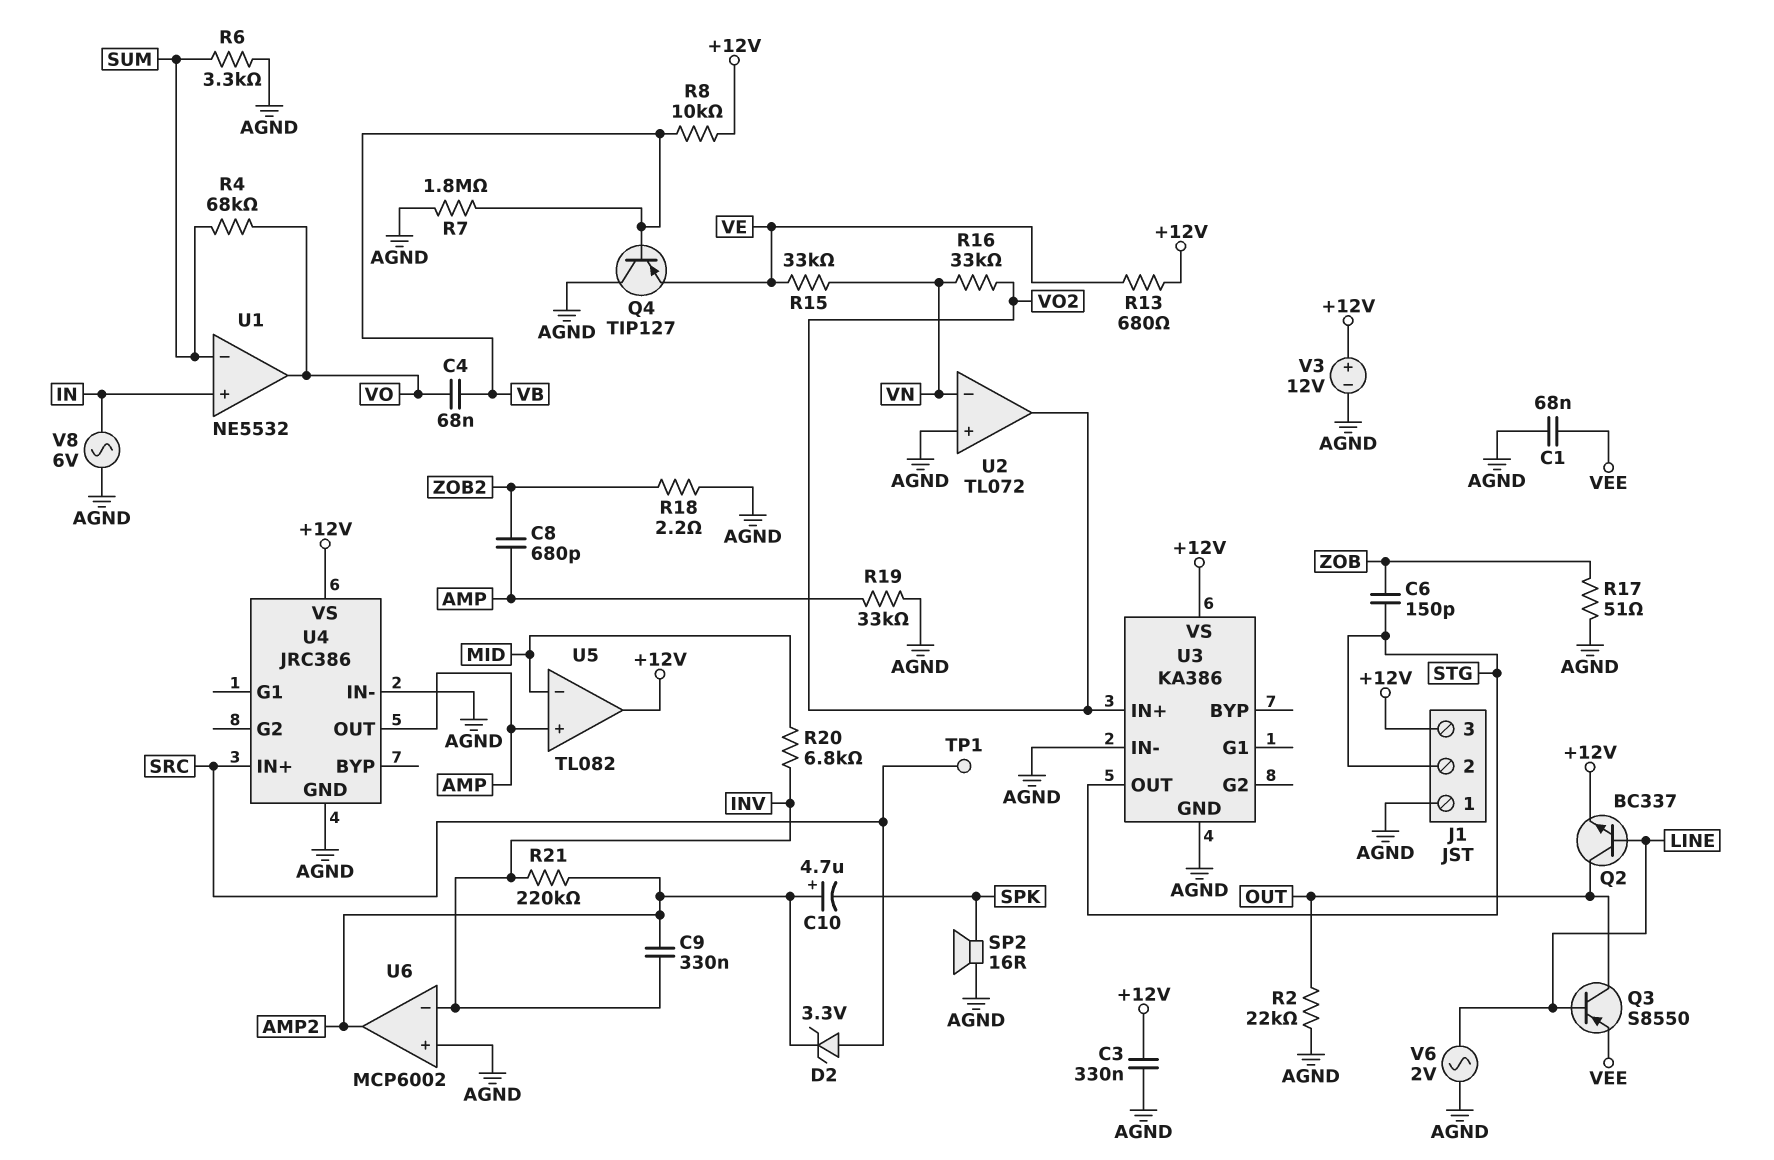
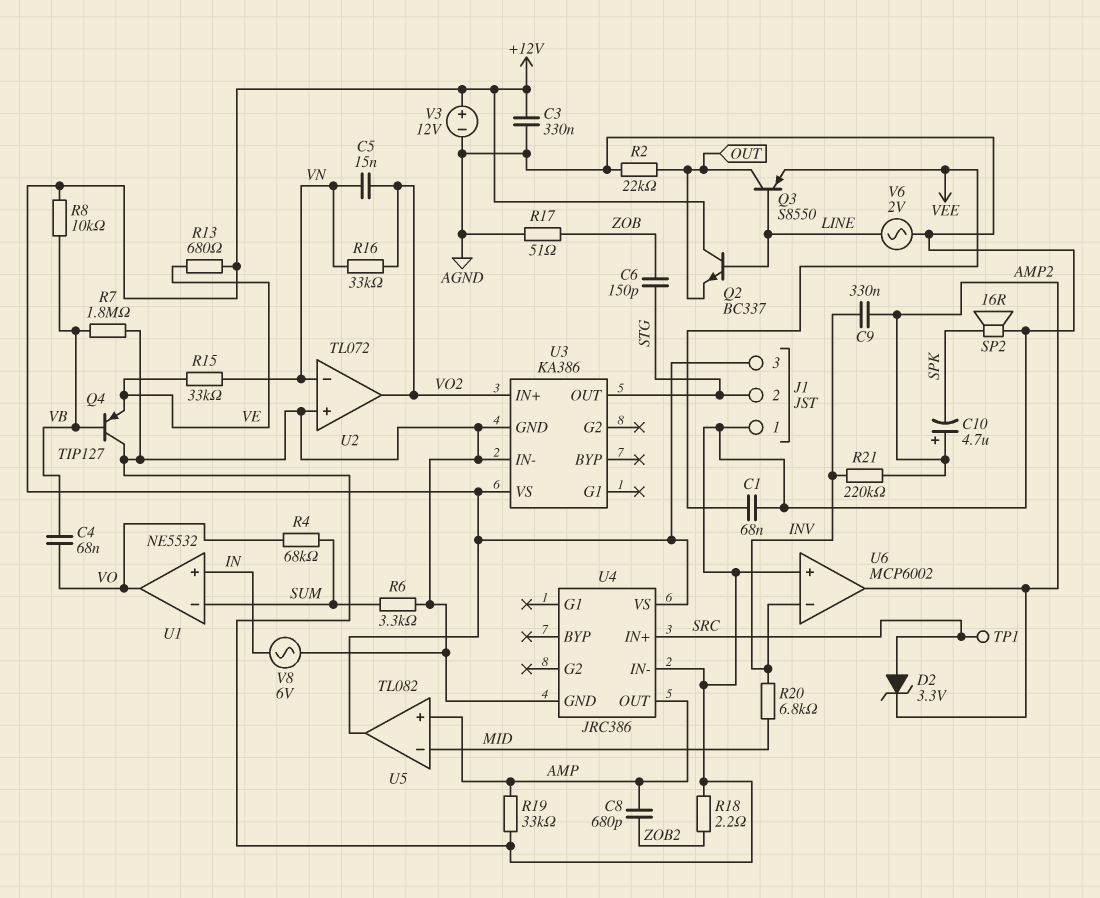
C5: none -> 15nF (VN, VO2)
Q2: NPN BC337 (B LINE, C OUT, E +12V) -> NPN BC337 (B LINE, C +12V, E OUT)

